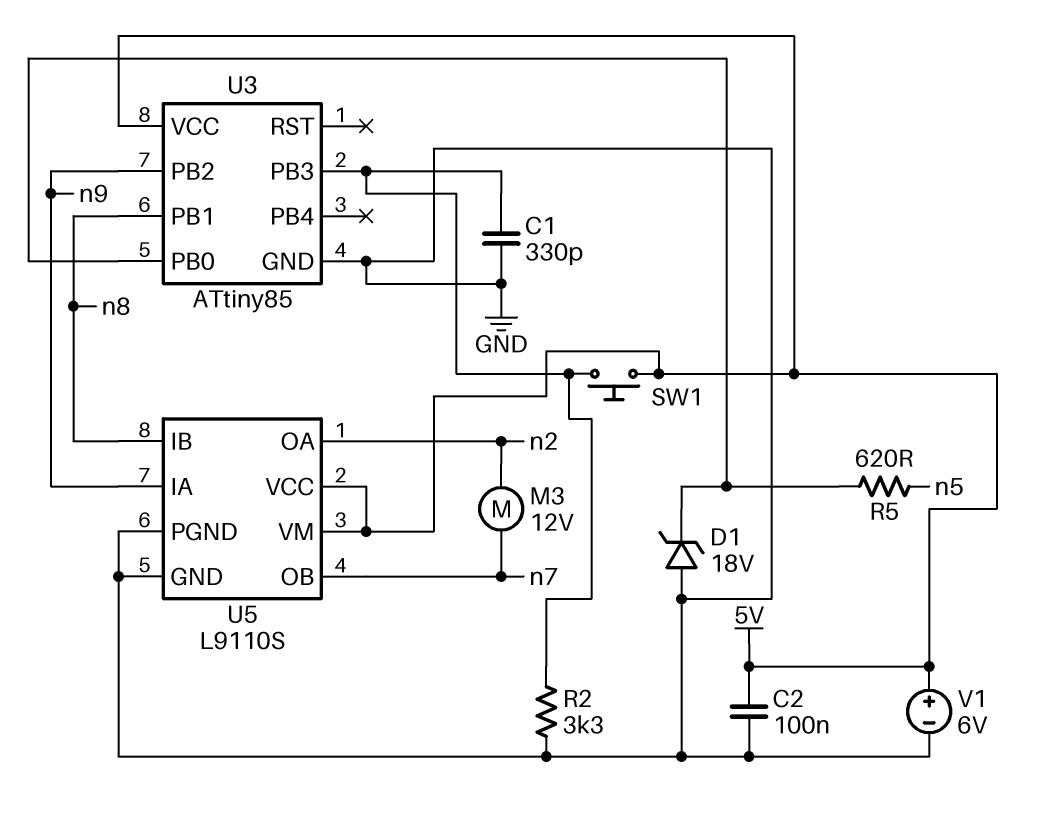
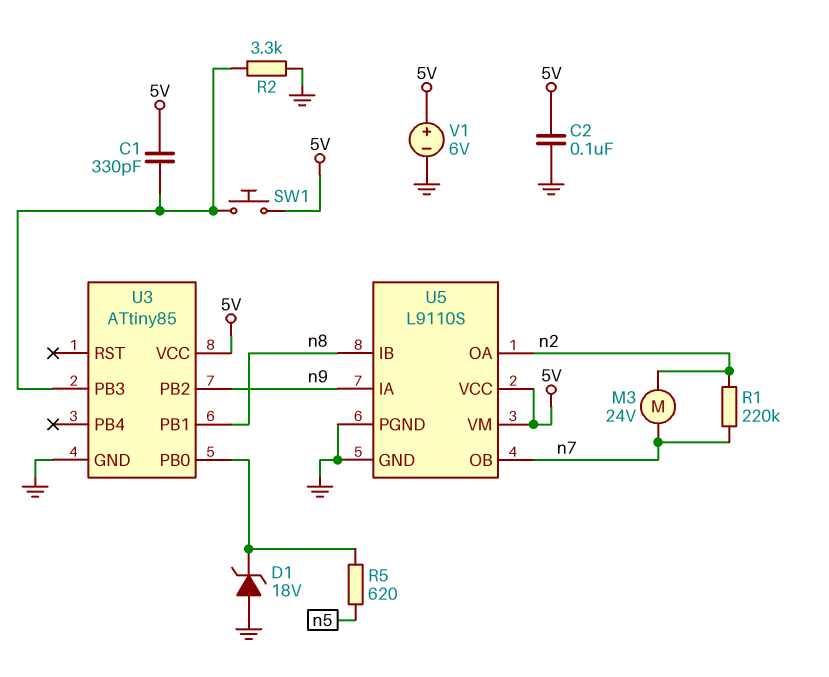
C1: 330pF (GND, U3/PB3) -> 330pF (5V, U3/PB3)
M3: motor 12V (n2, n7) -> motor 24V (n2, n7)
R1: none -> 220k (n2, n7)

